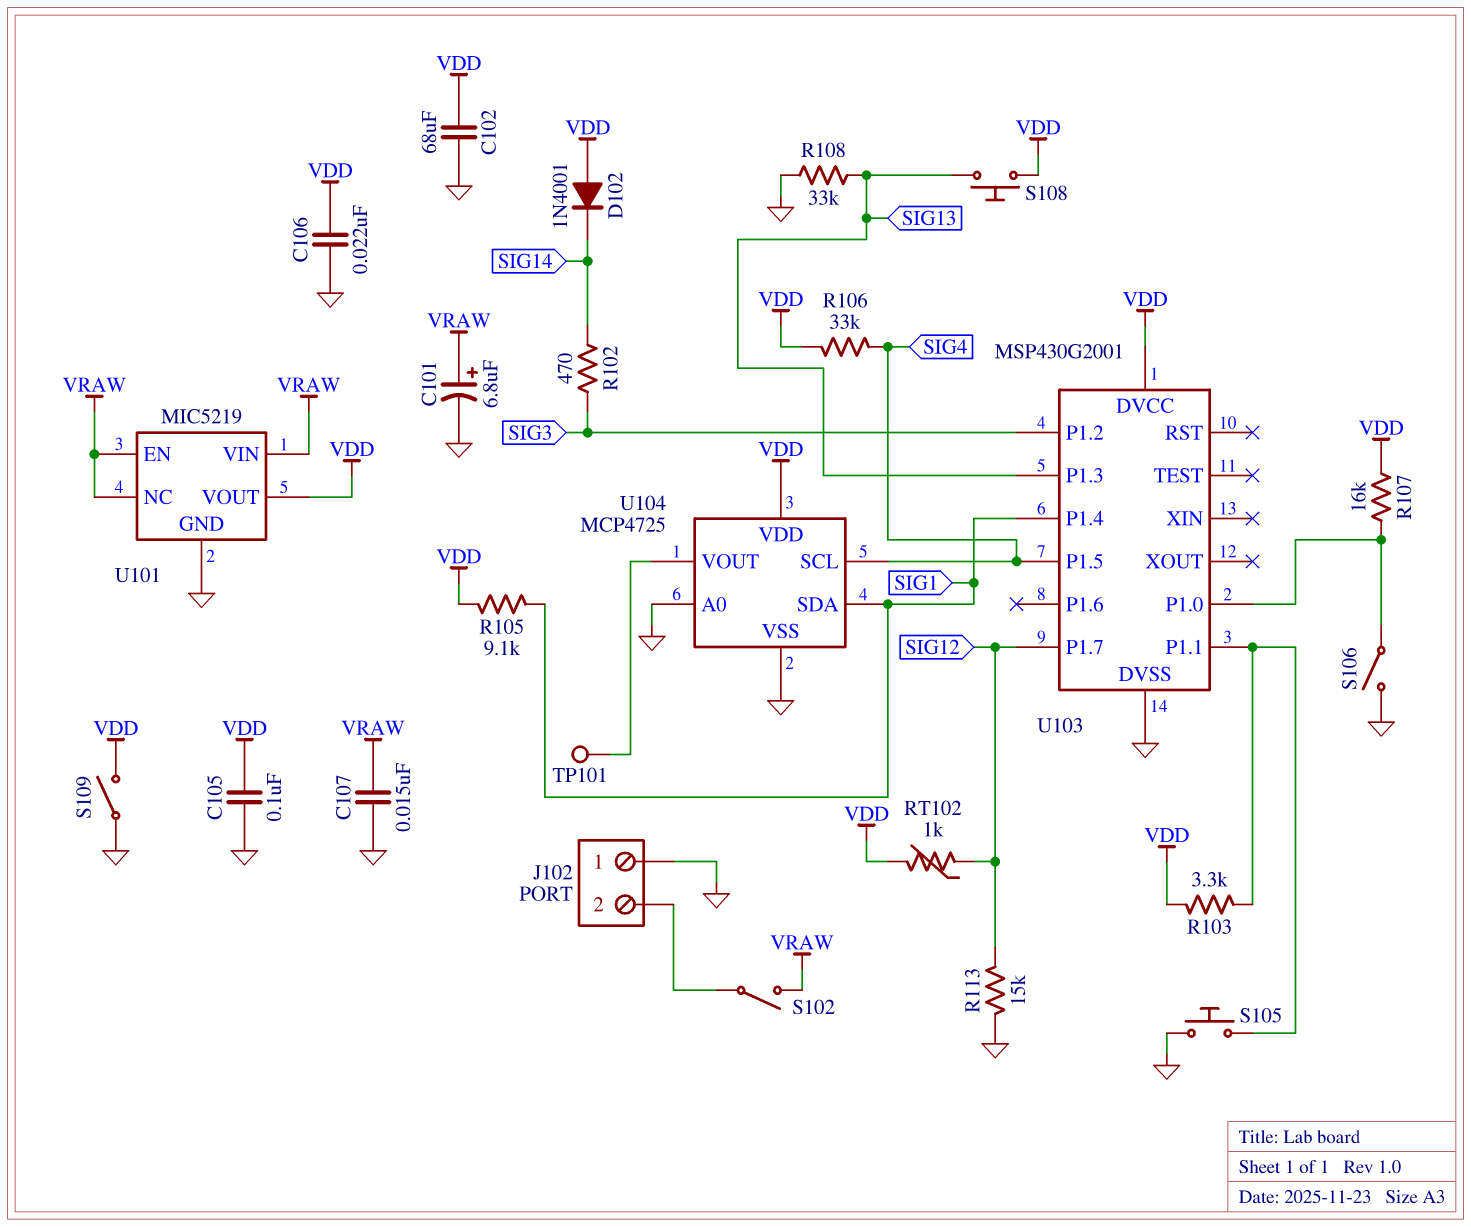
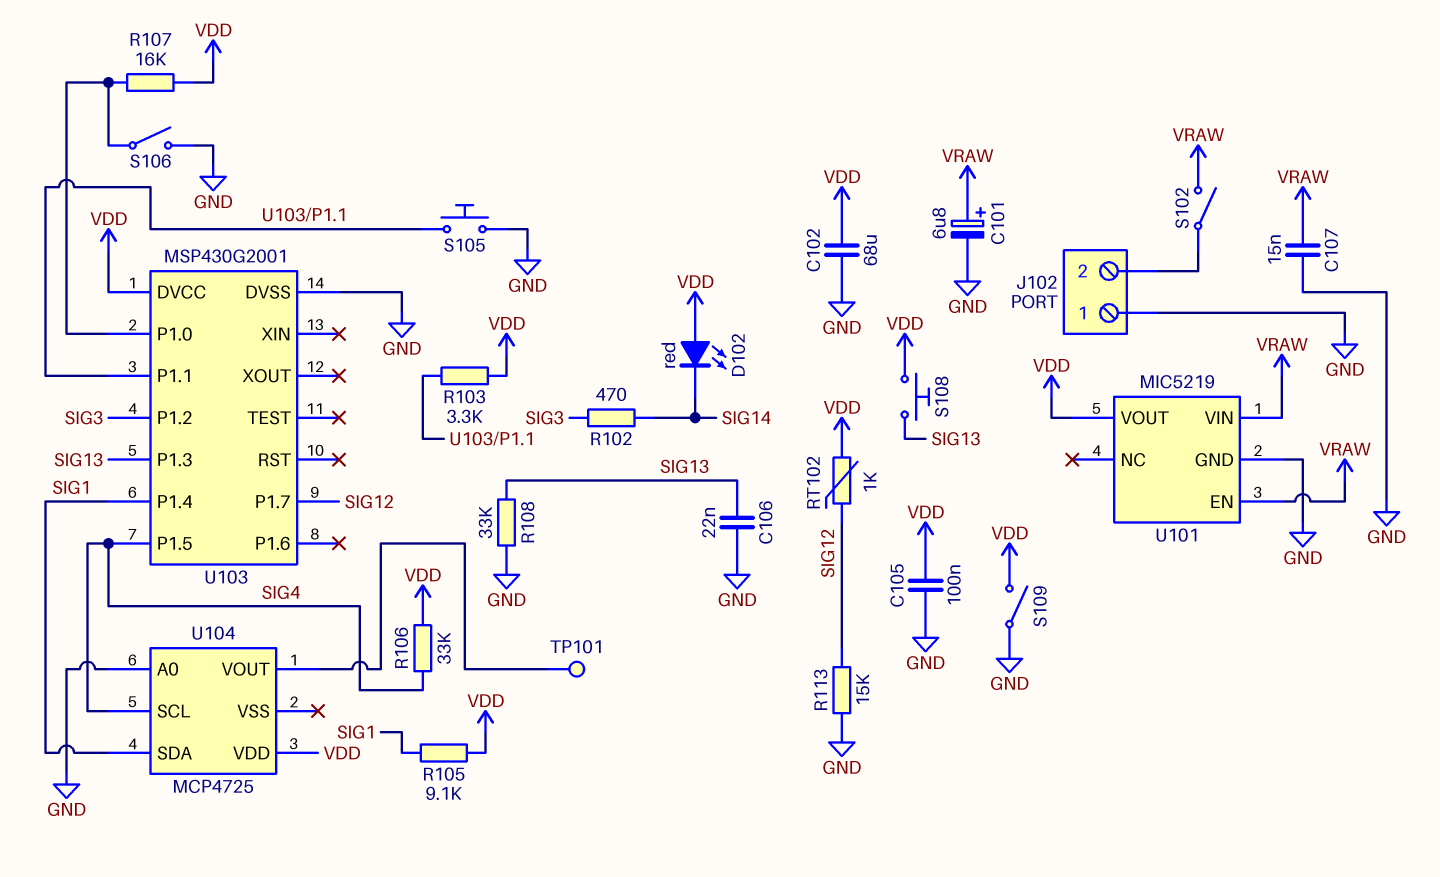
C106: 22nF (GND, VDD) -> 22nF (GND, SIG13)
D102: diode 1N4001 (A VDD, K SIG14) -> LED red (A VDD, K SIG14)
U101 pin NC: VRAW -> none
U104 pin VSS: GND -> none

